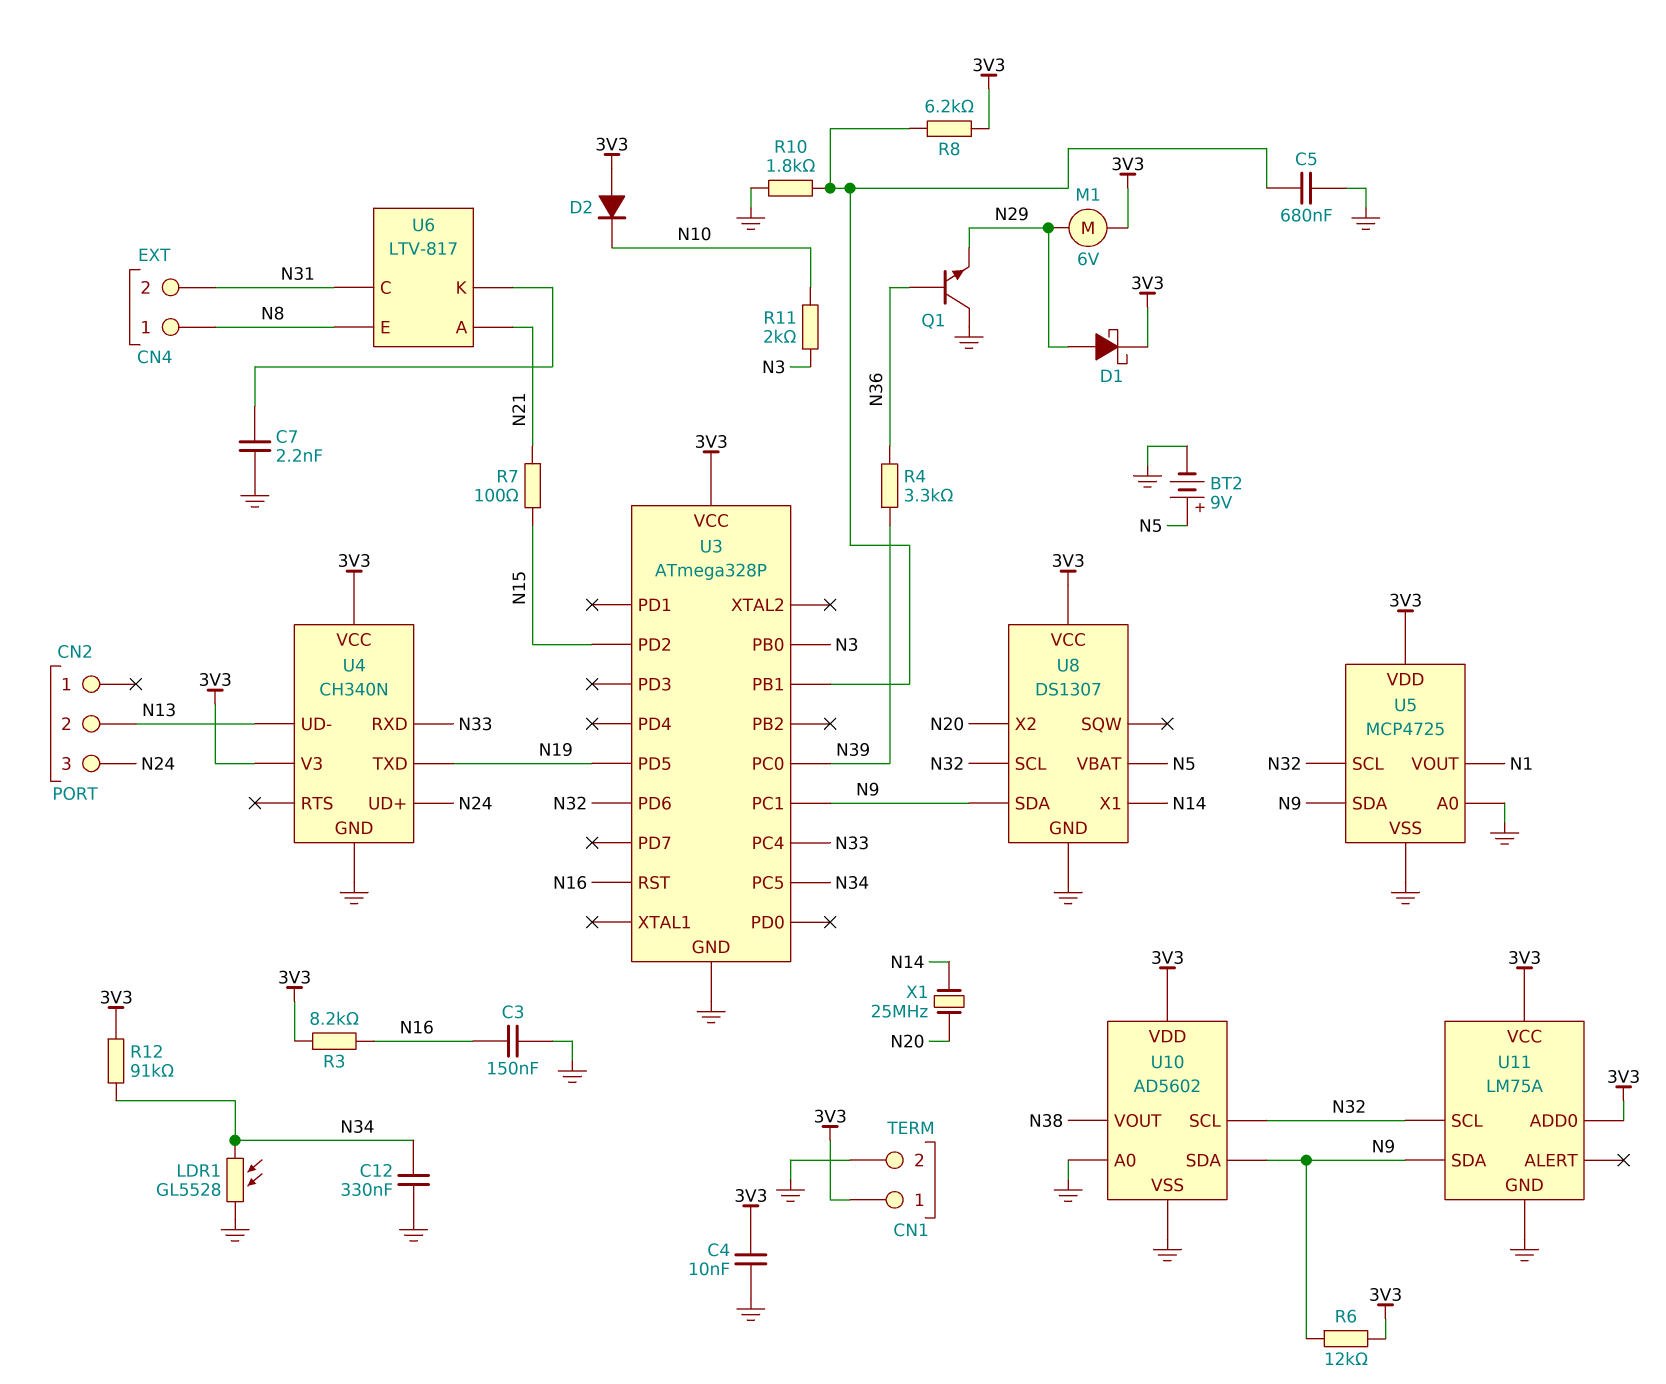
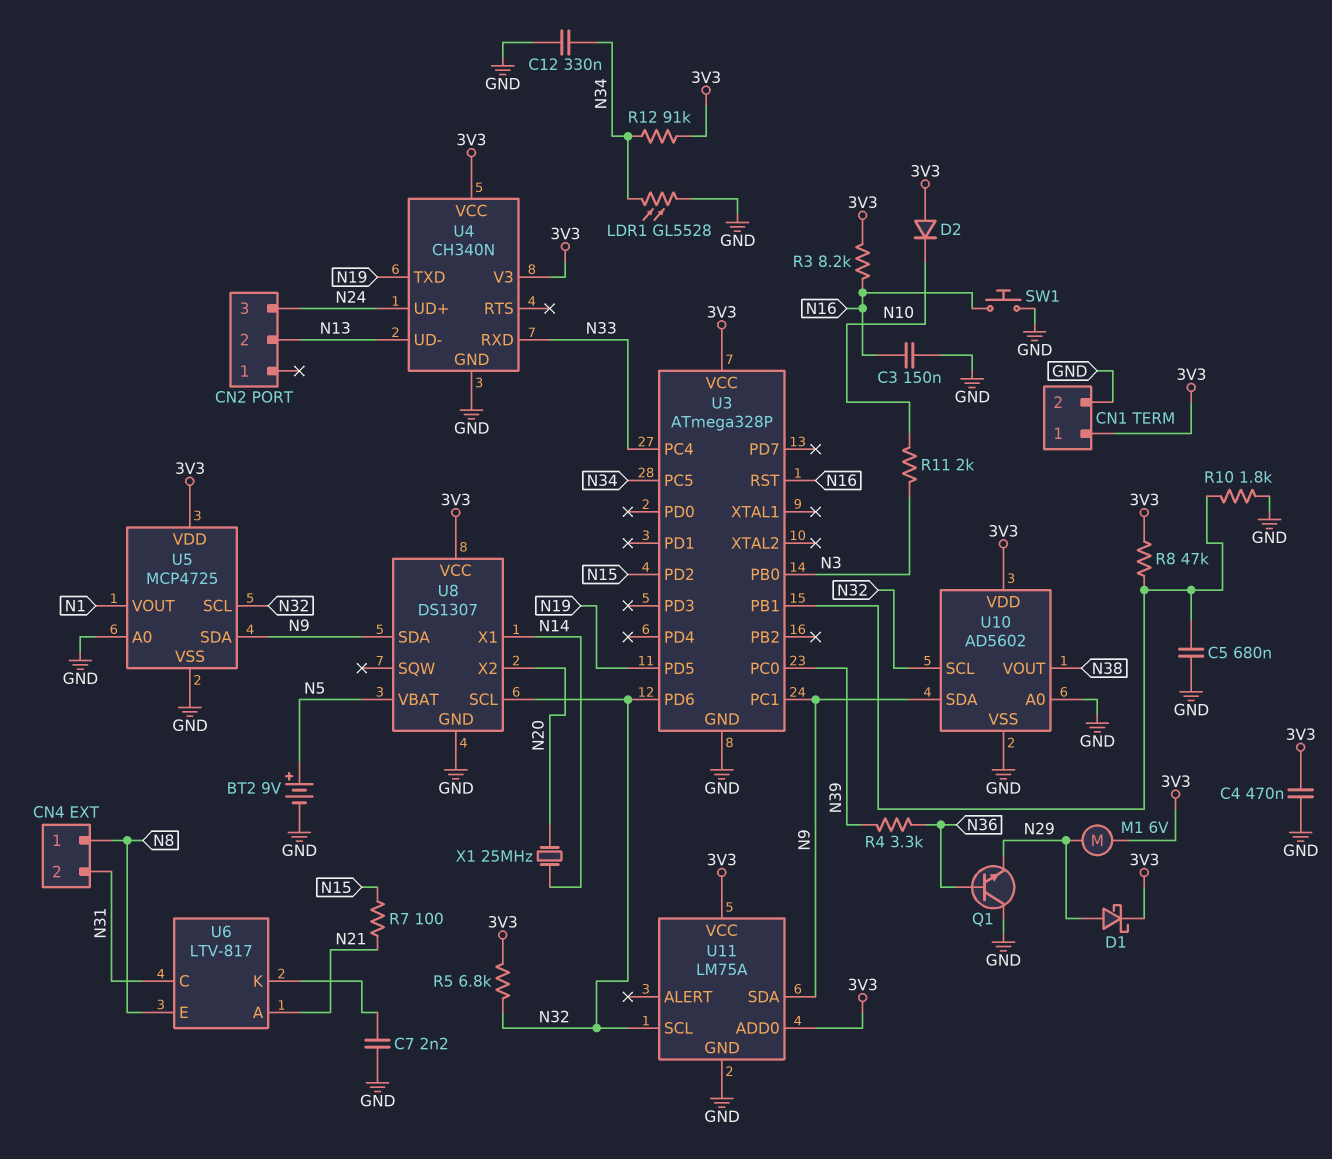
C4: 10nF (3V3, GND) -> 470nF (3V3, GND)
R5: none -> 6.8k (3V3, N32)
R6: 12k (3V3, N9) -> none
R8: 6.2k (3V3, U3/PB1) -> 47k (3V3, U3/PB1)
SW1: none -> button (GND, N16)

